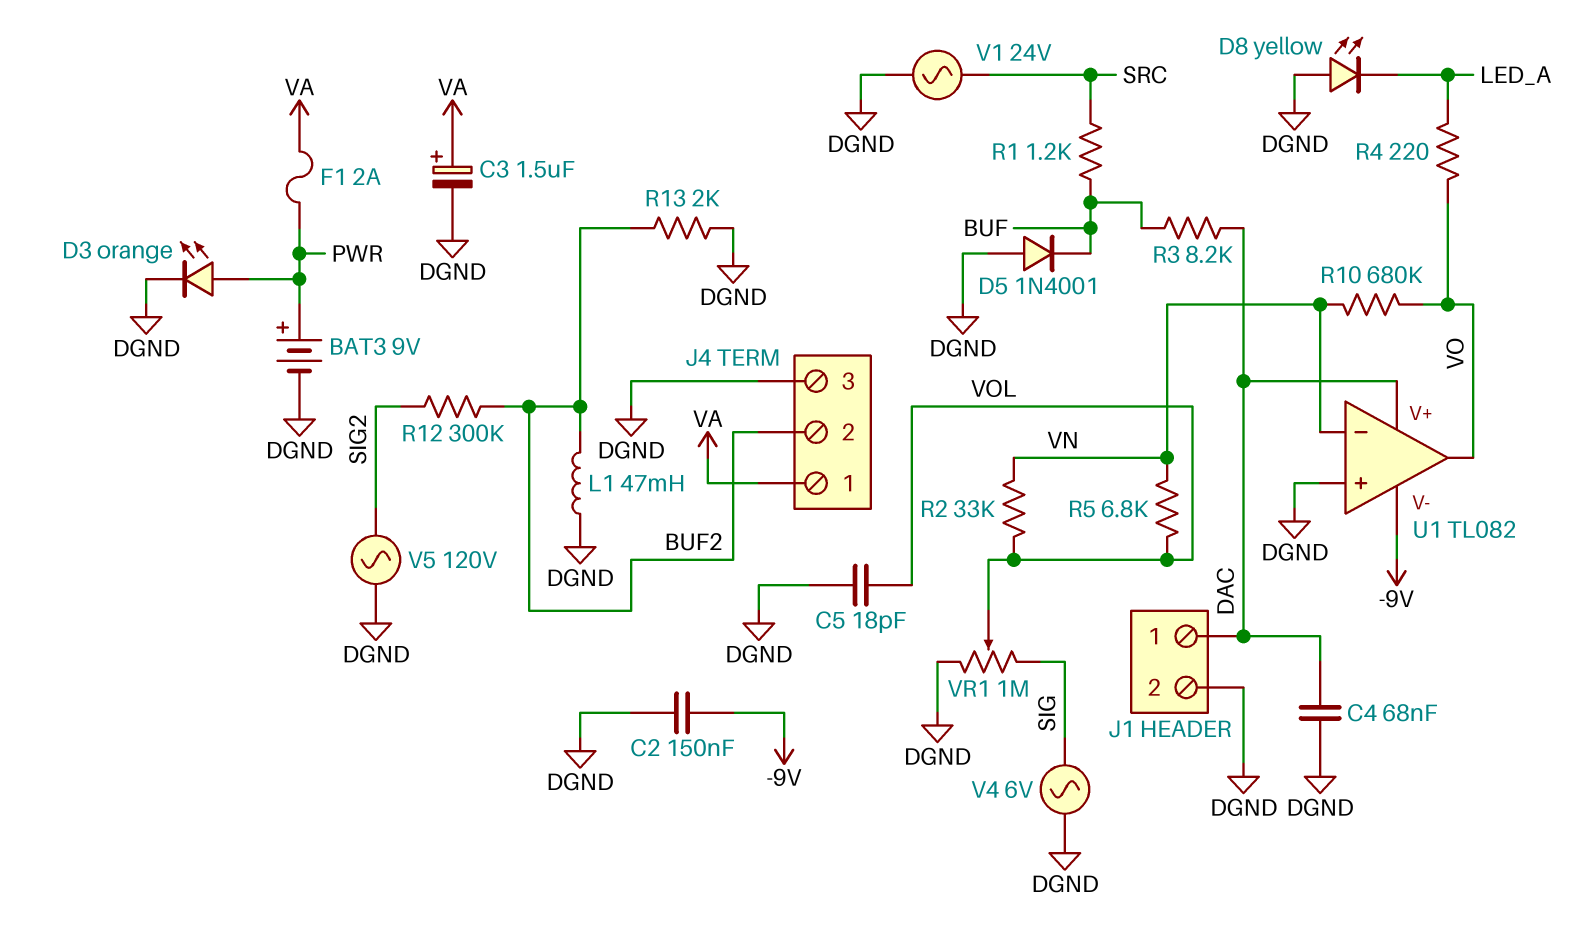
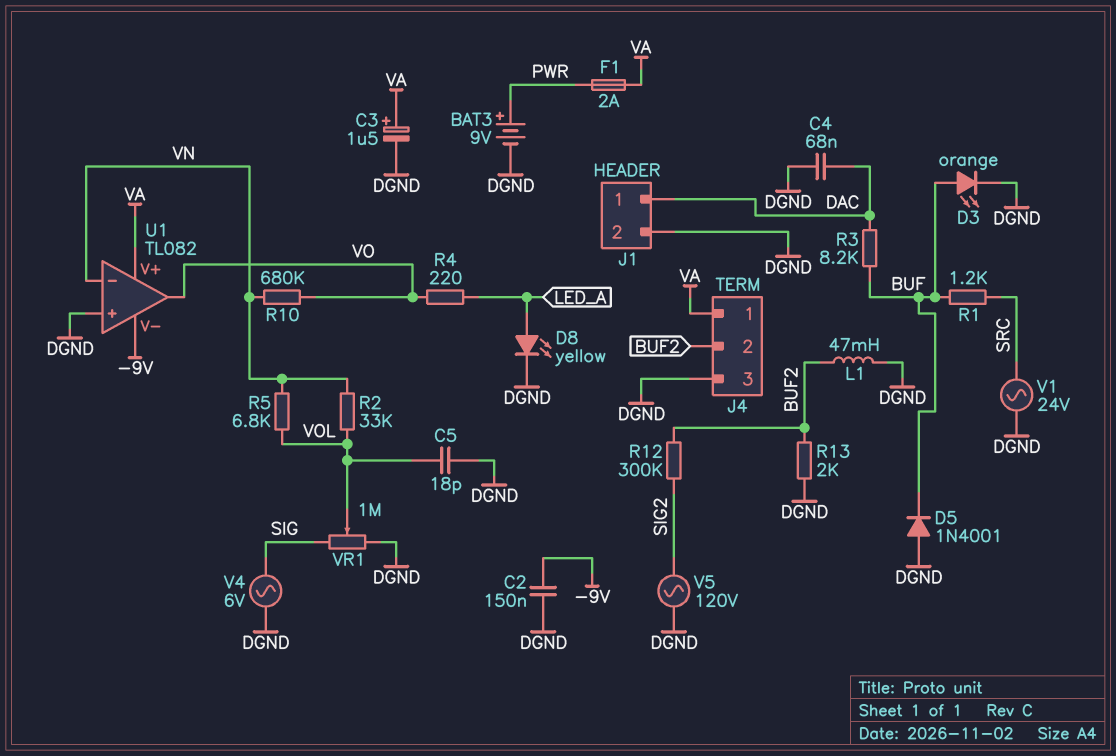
D3: LED orange (A PWR, K DGND) -> LED orange (A BUF, K DGND)
D8: LED yellow (A DGND, K LED_A) -> LED yellow (A LED_A, K DGND)
U1 pin V+: DAC -> VA

